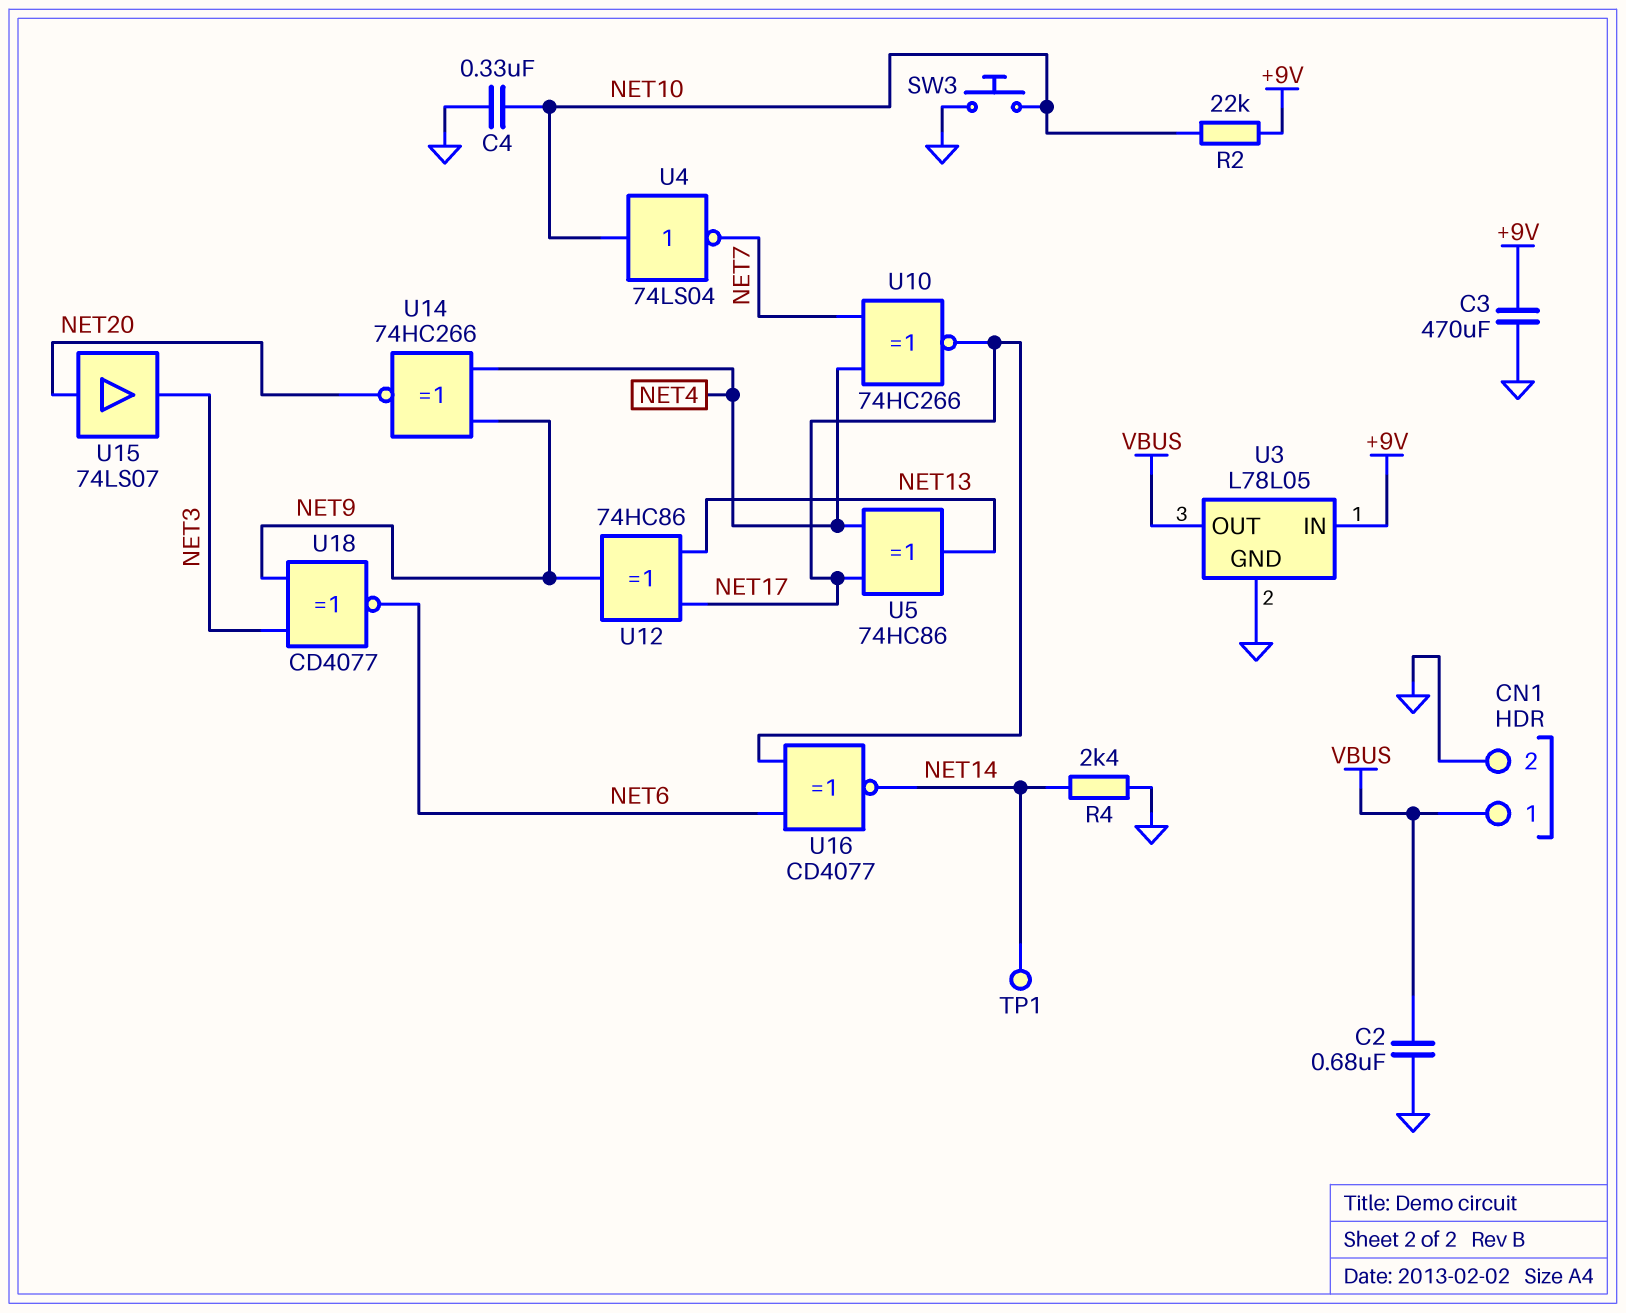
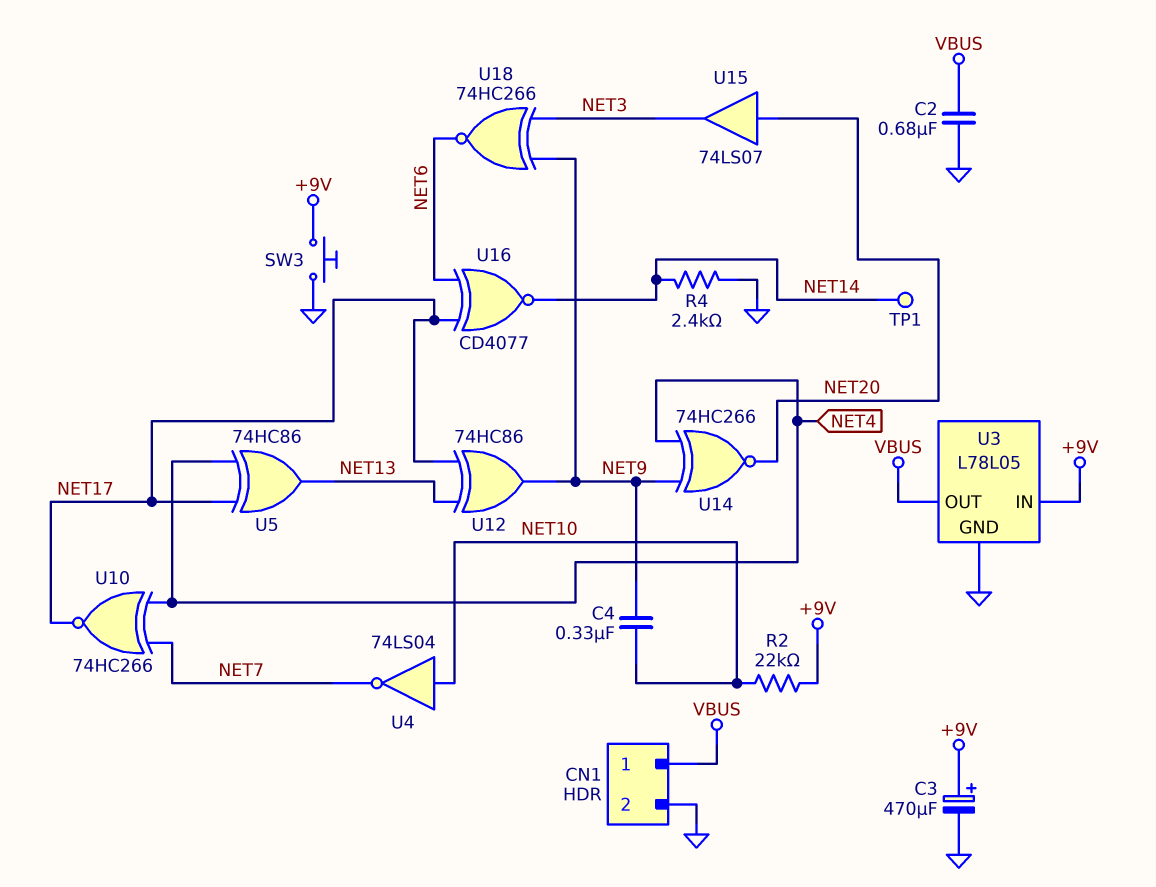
C3: 470uF (+9V, GND) -> 470uF (plus +9V, minus GND)
C4: 330nF (GND, NET10) -> 330nF (NET9, NET10)
SW3: button (GND, NET10) -> button (+9V, GND)
U18: XNOR CD4077 (in NET3, in NET9, out NET6) -> XNOR 74HC266 (in NET3, in NET9, out NET6)

